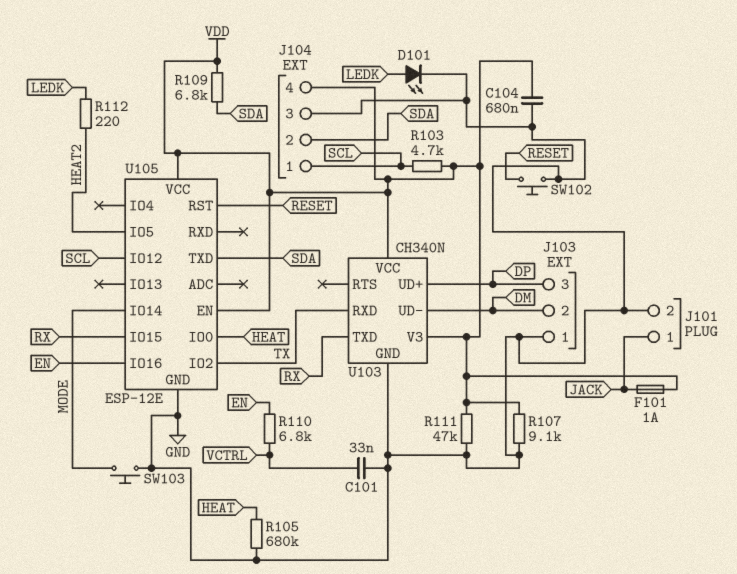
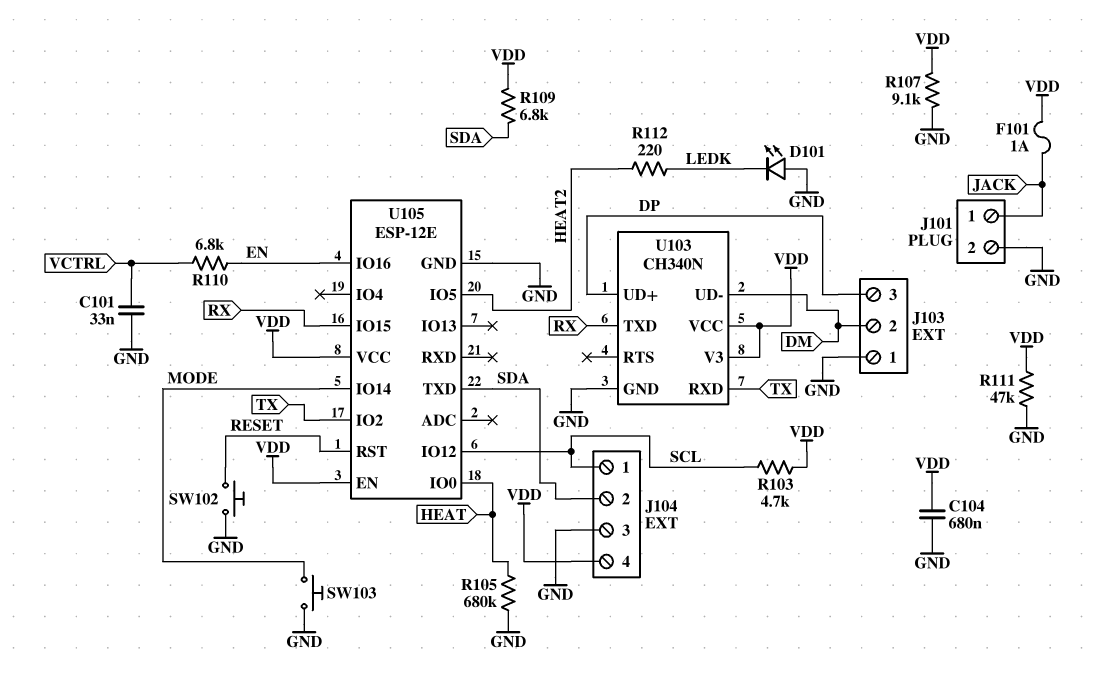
D101: LED (A LEDK, K GND) -> LED (A GND, K LEDK)

